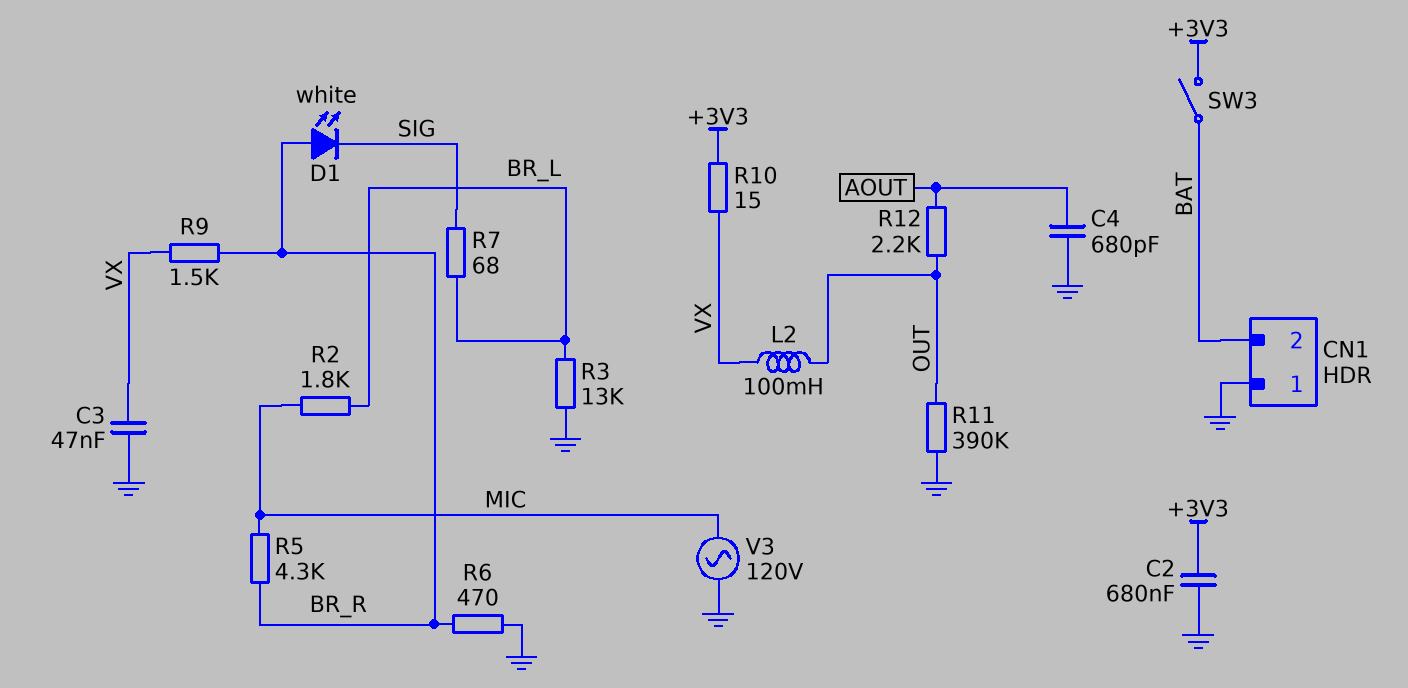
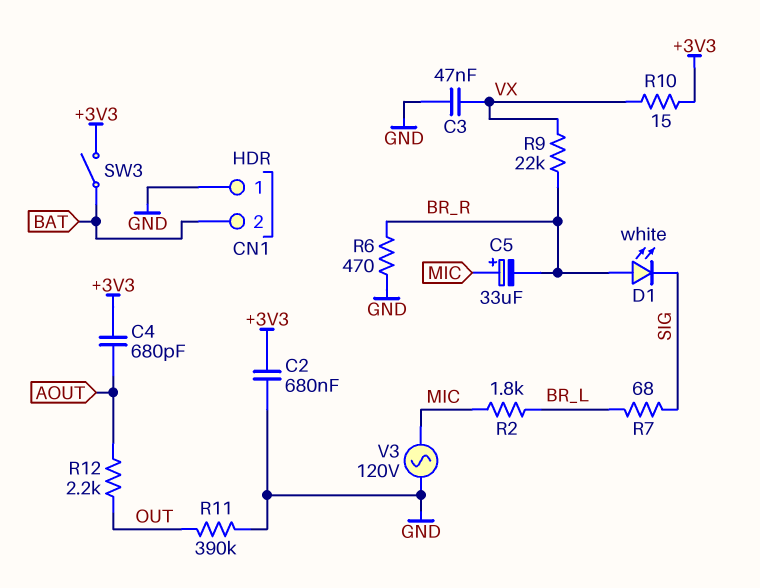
C4: 680pF (AOUT, GND) -> 680pF (+3V3, AOUT)
C5: none -> 33uF (plus MIC, minus BR_R)
L2: 100mH (OUT, VX) -> none
R3: 13k (BR_L, GND) -> none
R5: 4.3k (BR_R, MIC) -> none
R9: 1.5k (BR_R, VX) -> 22k (BR_R, VX)

